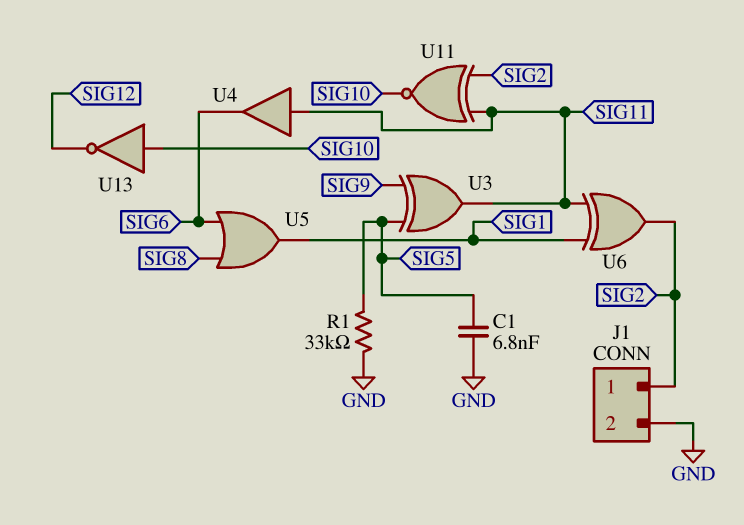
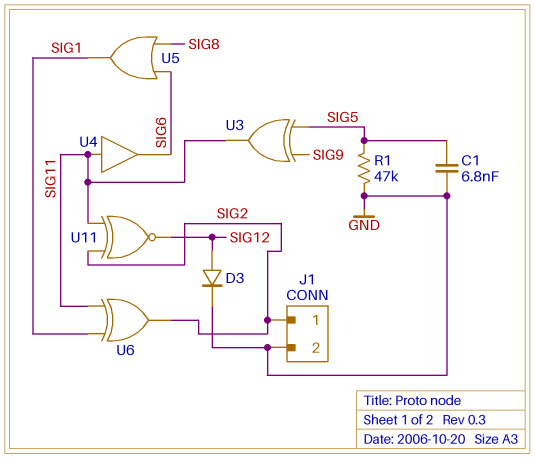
D3: none -> diode (A SIG12, K GND)
R1: 33k (GND, SIG5) -> 47k (GND, SIG5)
U11: XNOR (in SIG2, in SIG11, out SIG10) -> XNOR (in SIG2, in SIG11, out SIG12)
U13: NOT (in SIG10, out SIG12) -> none

